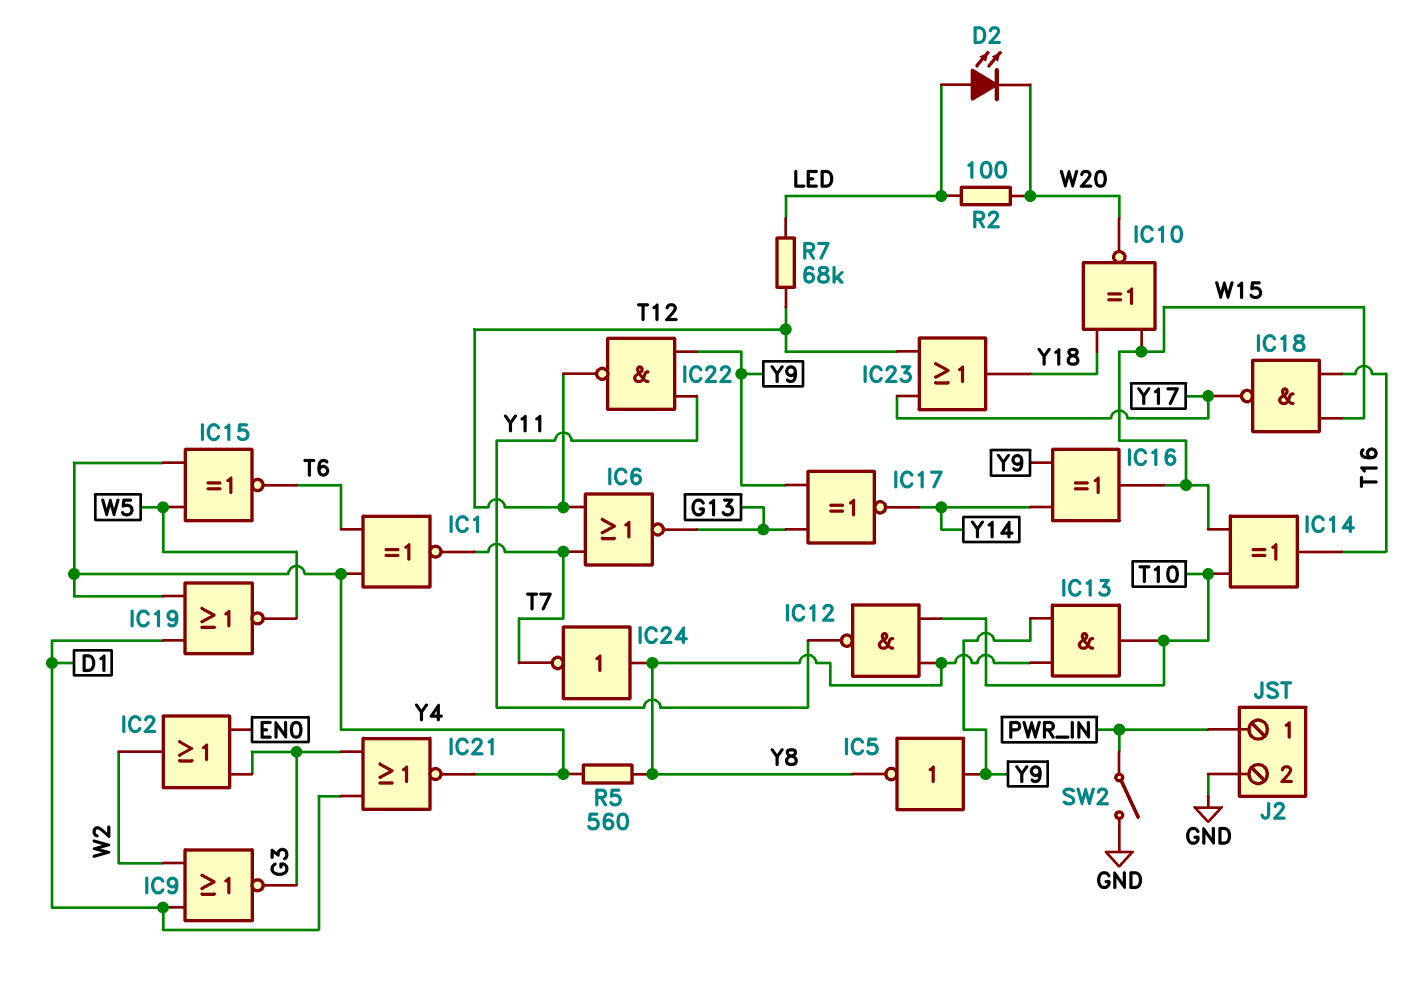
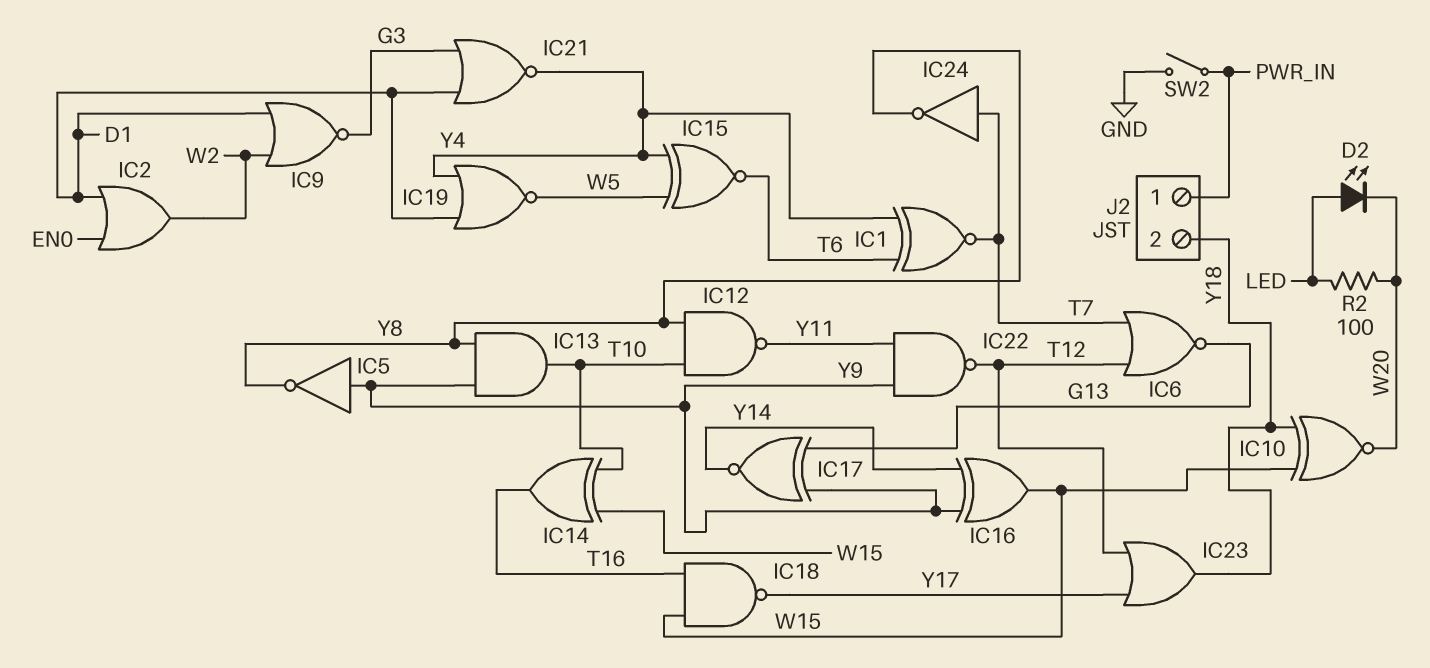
IC2: OR (in EN0, in G3, out W2) -> OR (in D1, in EN0, out W2)
IC24: NOT (in Y8, out T7) -> NOT (in T7, out Y8)
J2 pin 2: GND -> Y18
R5: 560 (Y4, Y8) -> none
R7: 68k (LED, T12) -> none

